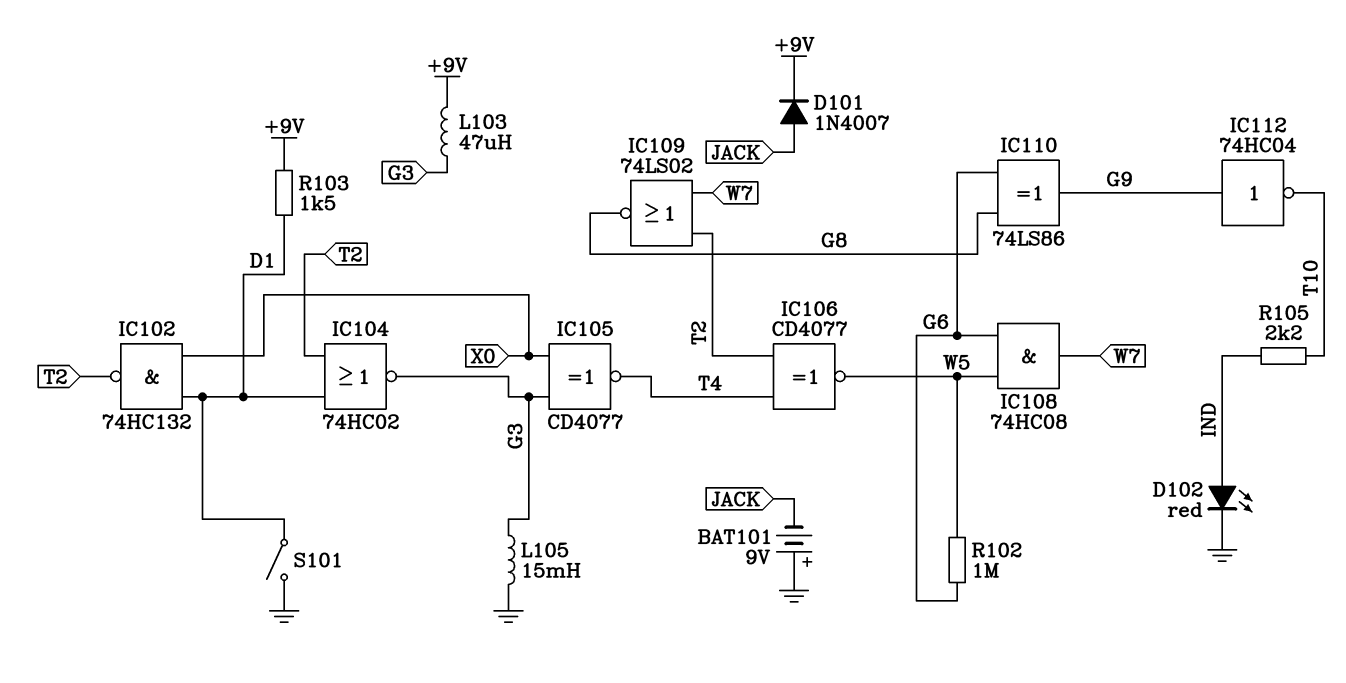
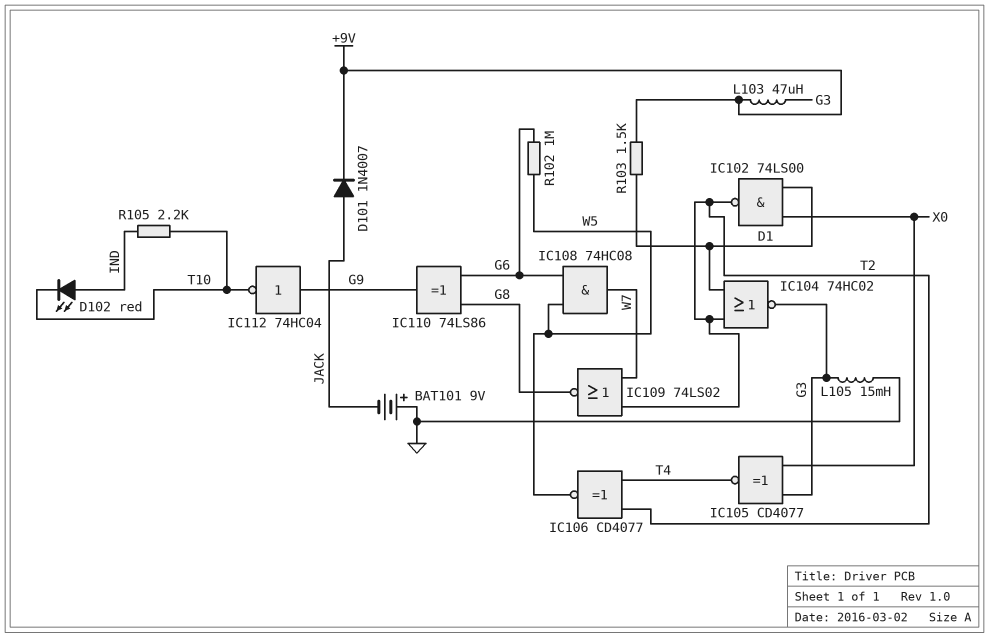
D102: LED red (A IND, K GND) -> LED red (A IND, K T10)
IC102: NAND 74HC132 (in D1, in X0, out T2) -> NAND 74LS00 (in D1, in X0, out T2)
S101: switch (D1, GND) -> none

